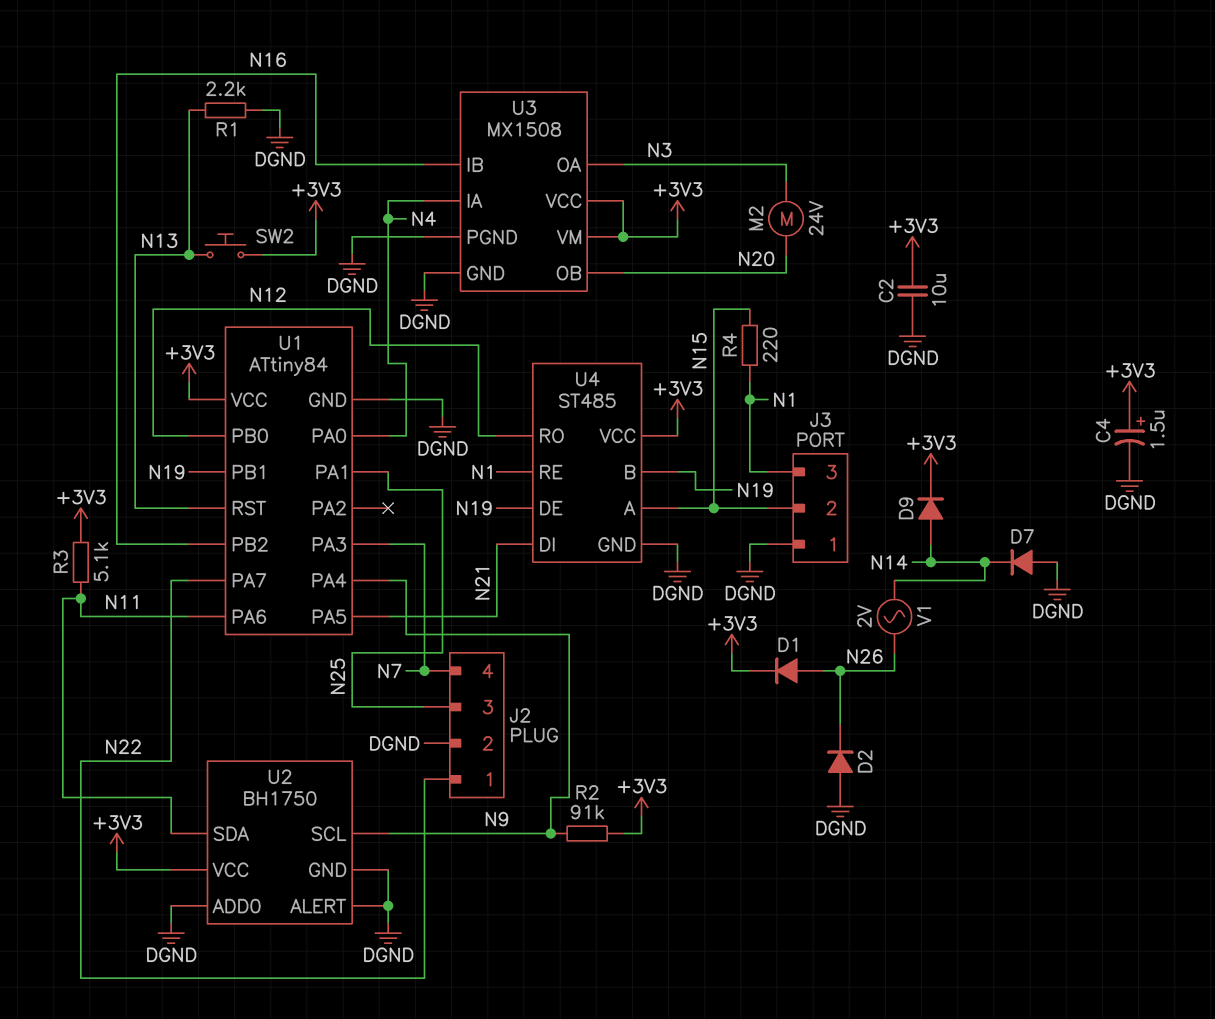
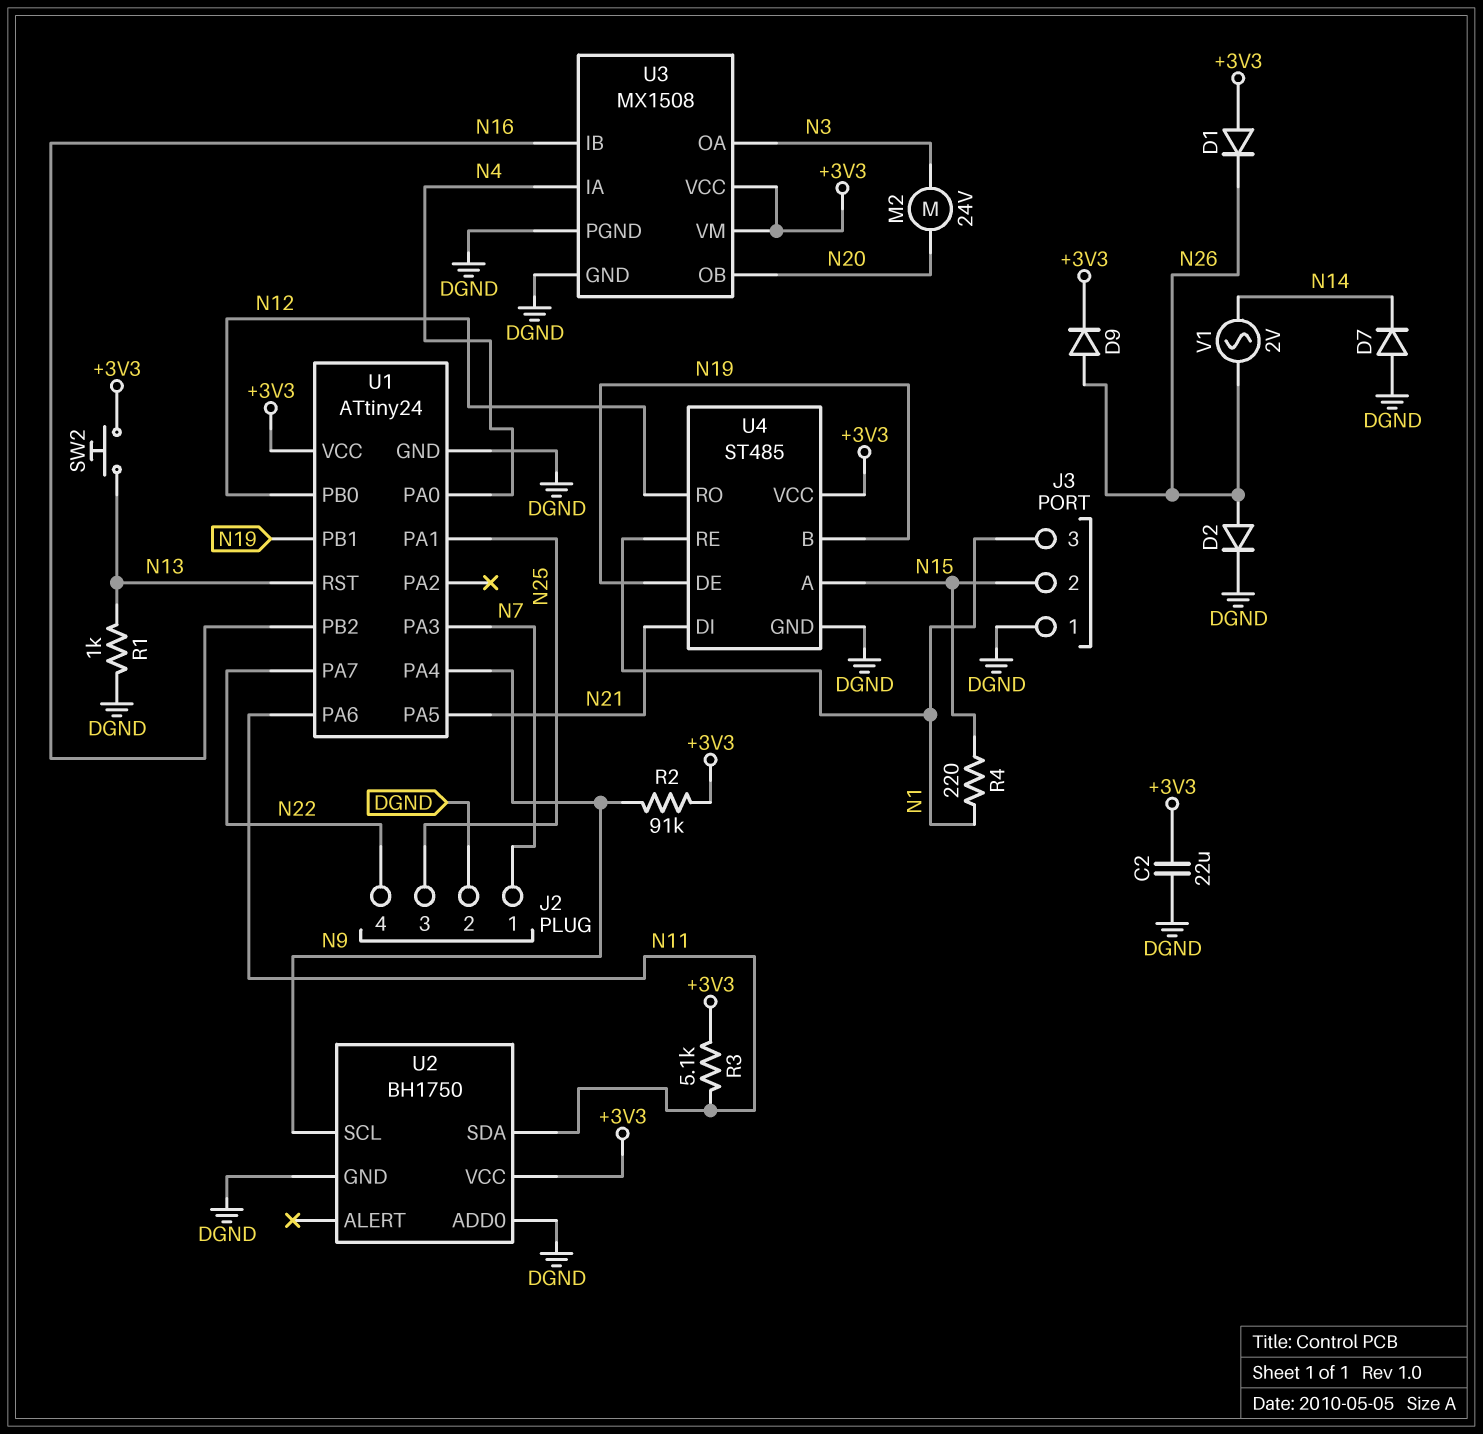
C2: 10uF (+3V3, DGND) -> 22uF (+3V3, DGND)
C4: 1.5uF (plus +3V3, minus DGND) -> none
D1: diode (A N26, K +3V3) -> diode (A +3V3, K N26)
D2: diode (A DGND, K N26) -> diode (A N26, K DGND)
D9: diode (A N14, K +3V3) -> diode (A N26, K +3V3)
J2 pin 1: N22 -> N7
J2 pin 4: N7 -> N22
R1: 2.2k (DGND, N13) -> 1k (DGND, N13)
U1: ATtiny84 -> ATtiny24
U2 pin ALERT: DGND -> none

